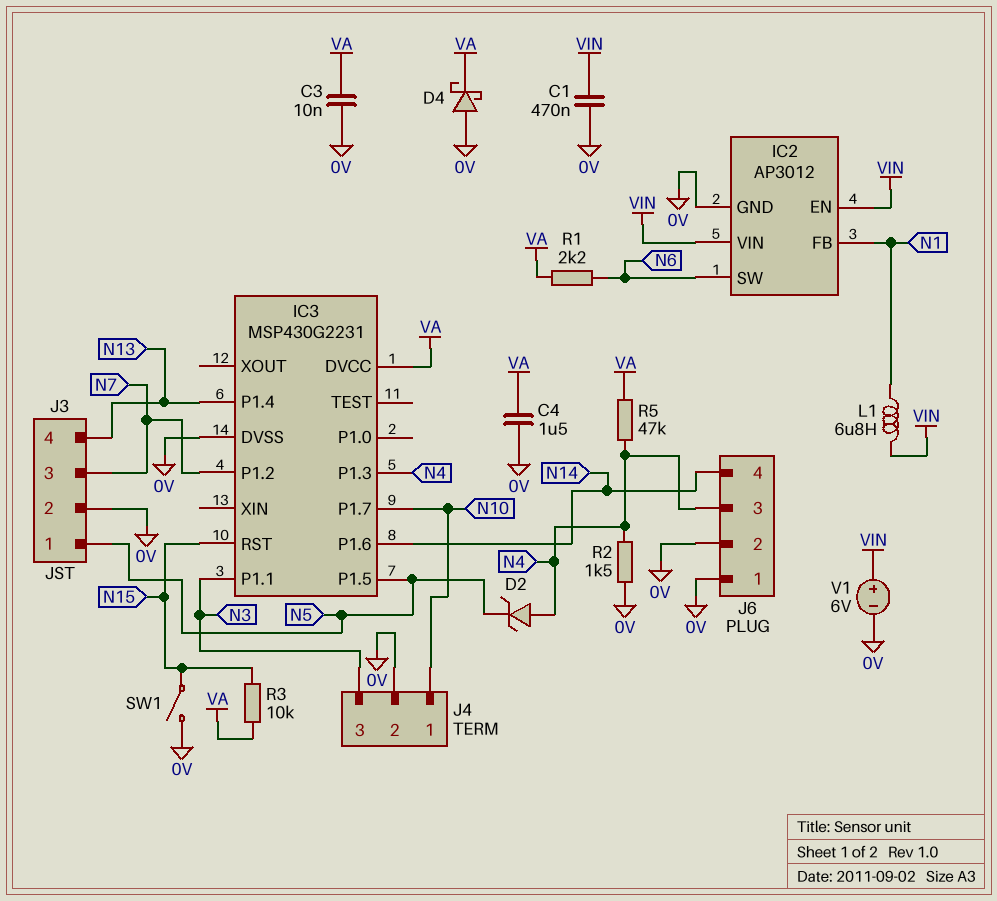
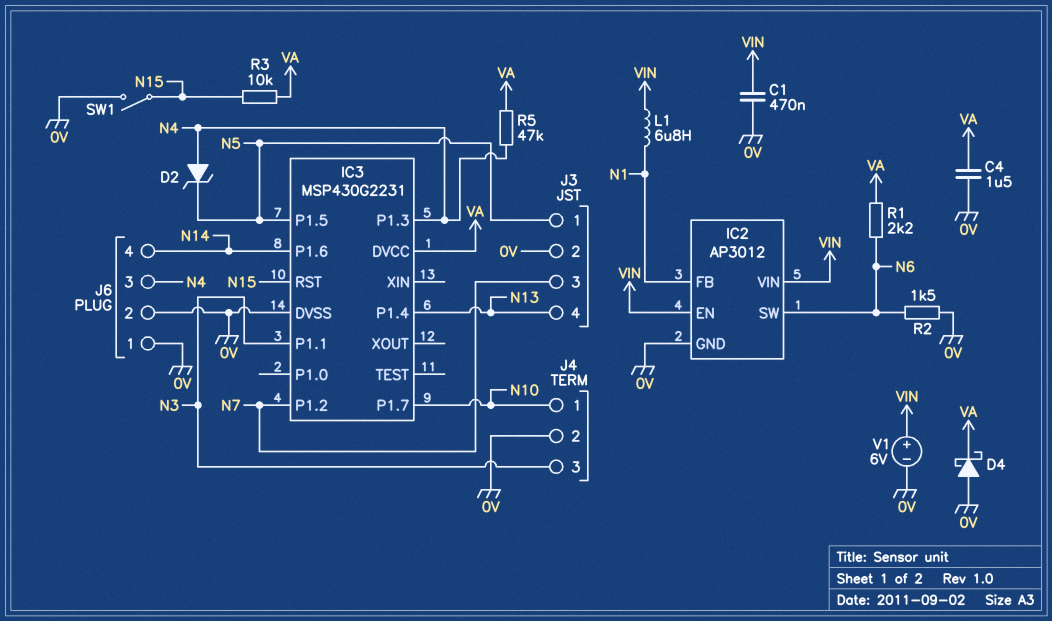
C3: 10nF (0V, VA) -> none
R2: 1.5k (0V, N4) -> 1.5k (0V, N6)

